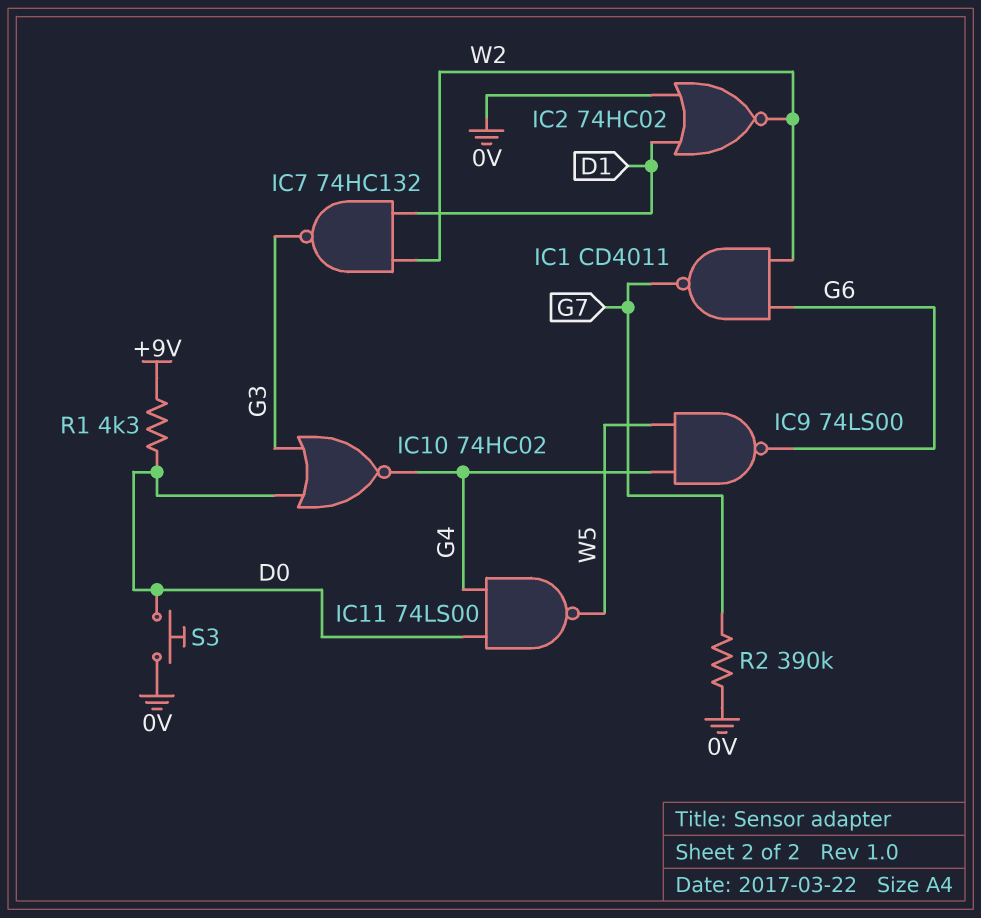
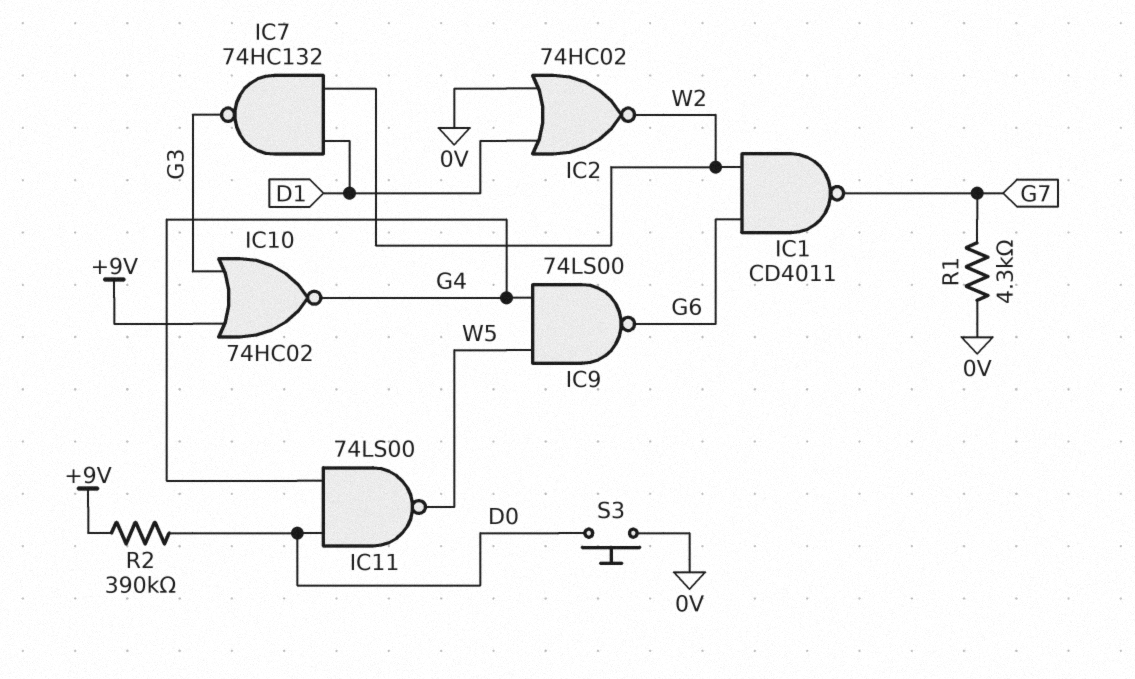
IC10: NOR 74HC02 (in D0, in G3, out G4) -> NOR 74HC02 (in +9V, in G3, out G4)
R1: 4.3k (+9V, D0) -> 4.3k (0V, G7)
R2: 390k (0V, G7) -> 390k (+9V, D0)

